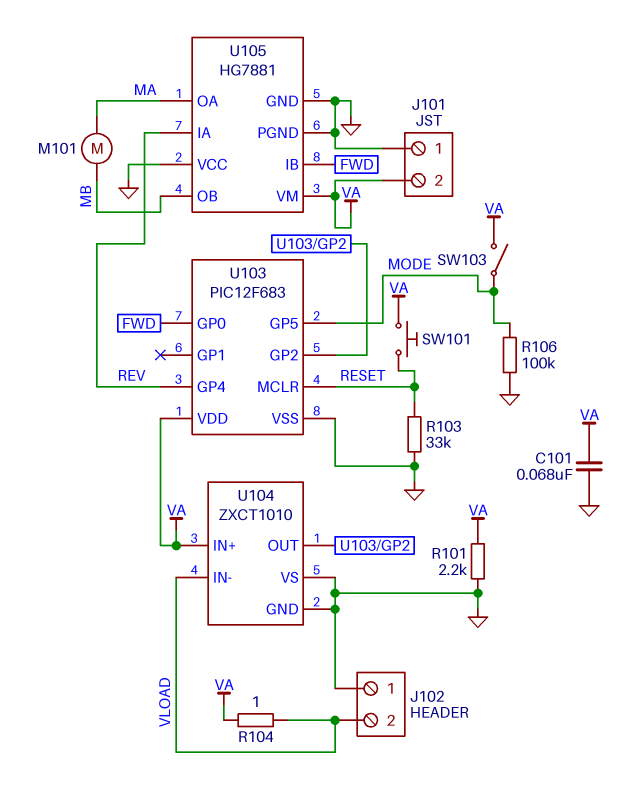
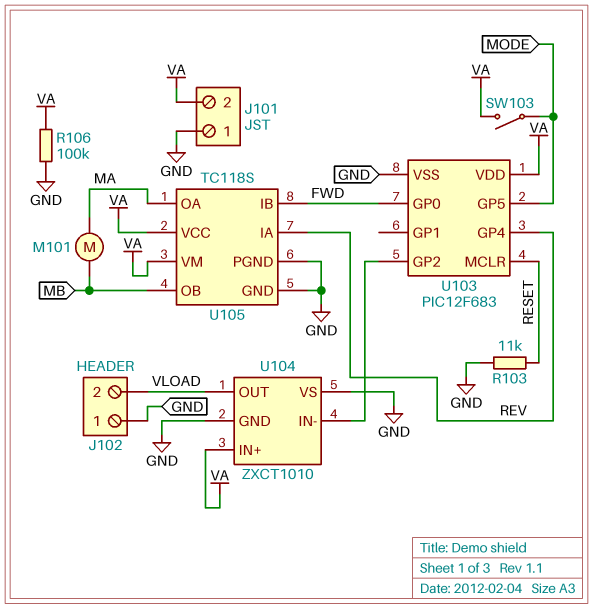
C101: 68nF (GND, VA) -> none
R101: 2.2k (GND, VA) -> none
R103: 33k (GND, RESET) -> 11k (GND, RESET)
R104: 1 (VA, VLOAD) -> none
R106: 100k (GND, MODE) -> 100k (GND, VA)
SW101: button (RESET, VA) -> none
U104 pin IN-: VLOAD -> U103/GP2
U104 pin OUT: U103/GP2 -> VLOAD
U105: HG7881 -> TC118S
U105 pin VCC: GND -> VA

